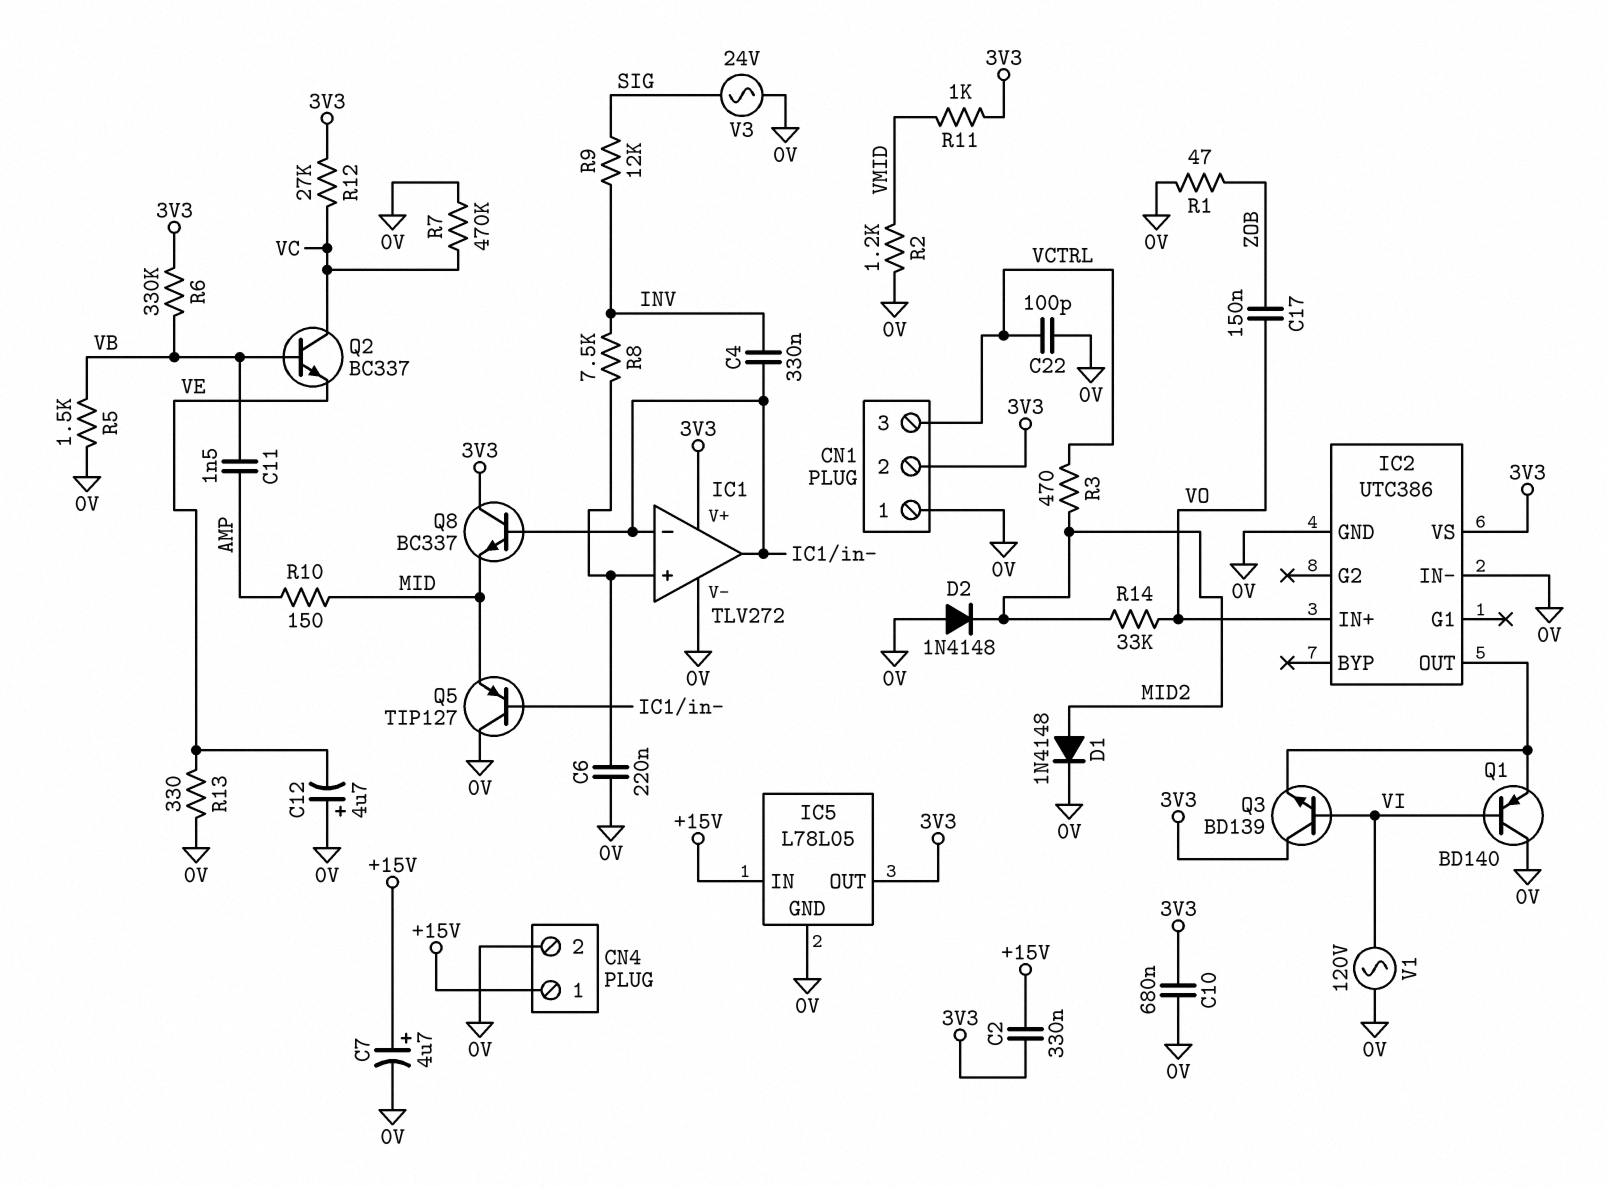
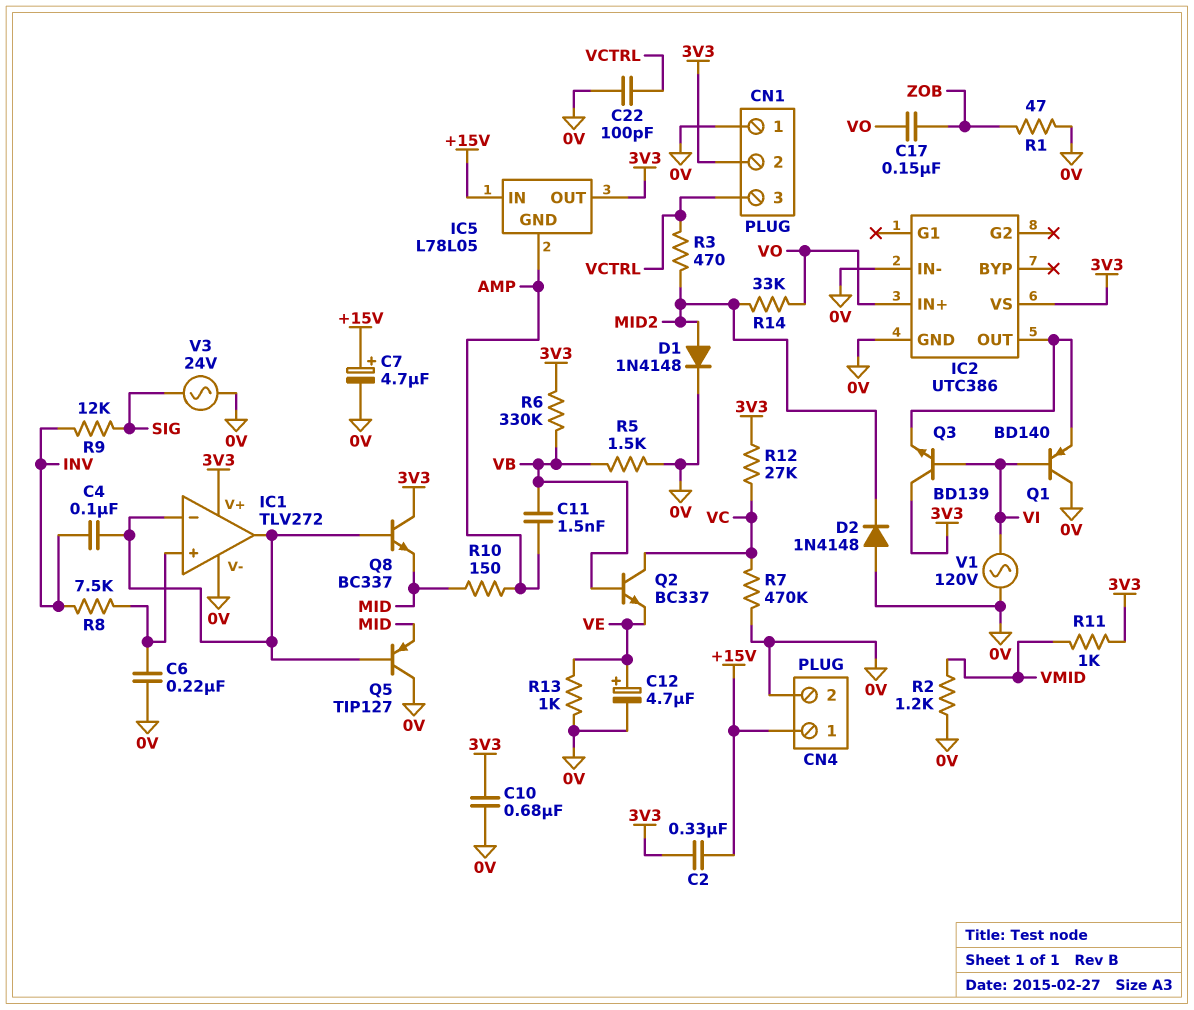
C4: 330nF (IC1/in-, INV) -> 100nF (IC1/in-, INV)
C12: 4.7uF (plus 0V, minus VE) -> 4.7uF (plus VE, minus 0V)
IC5 pin GND: 0V -> AMP
R13: 330 (0V, VE) -> 1k (0V, VE)

